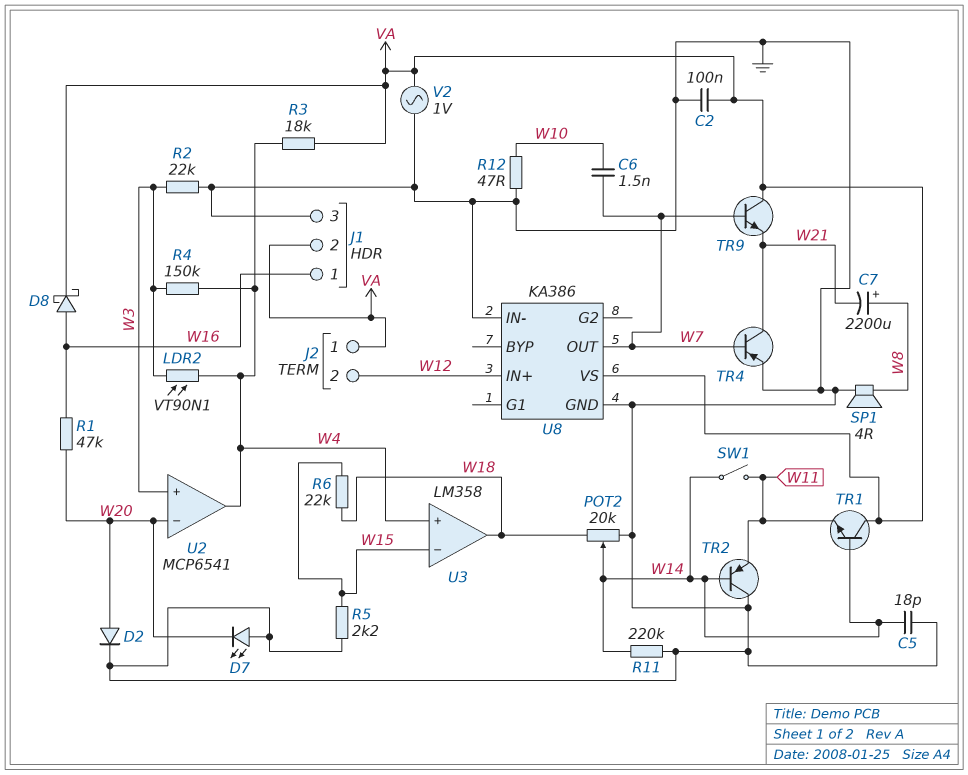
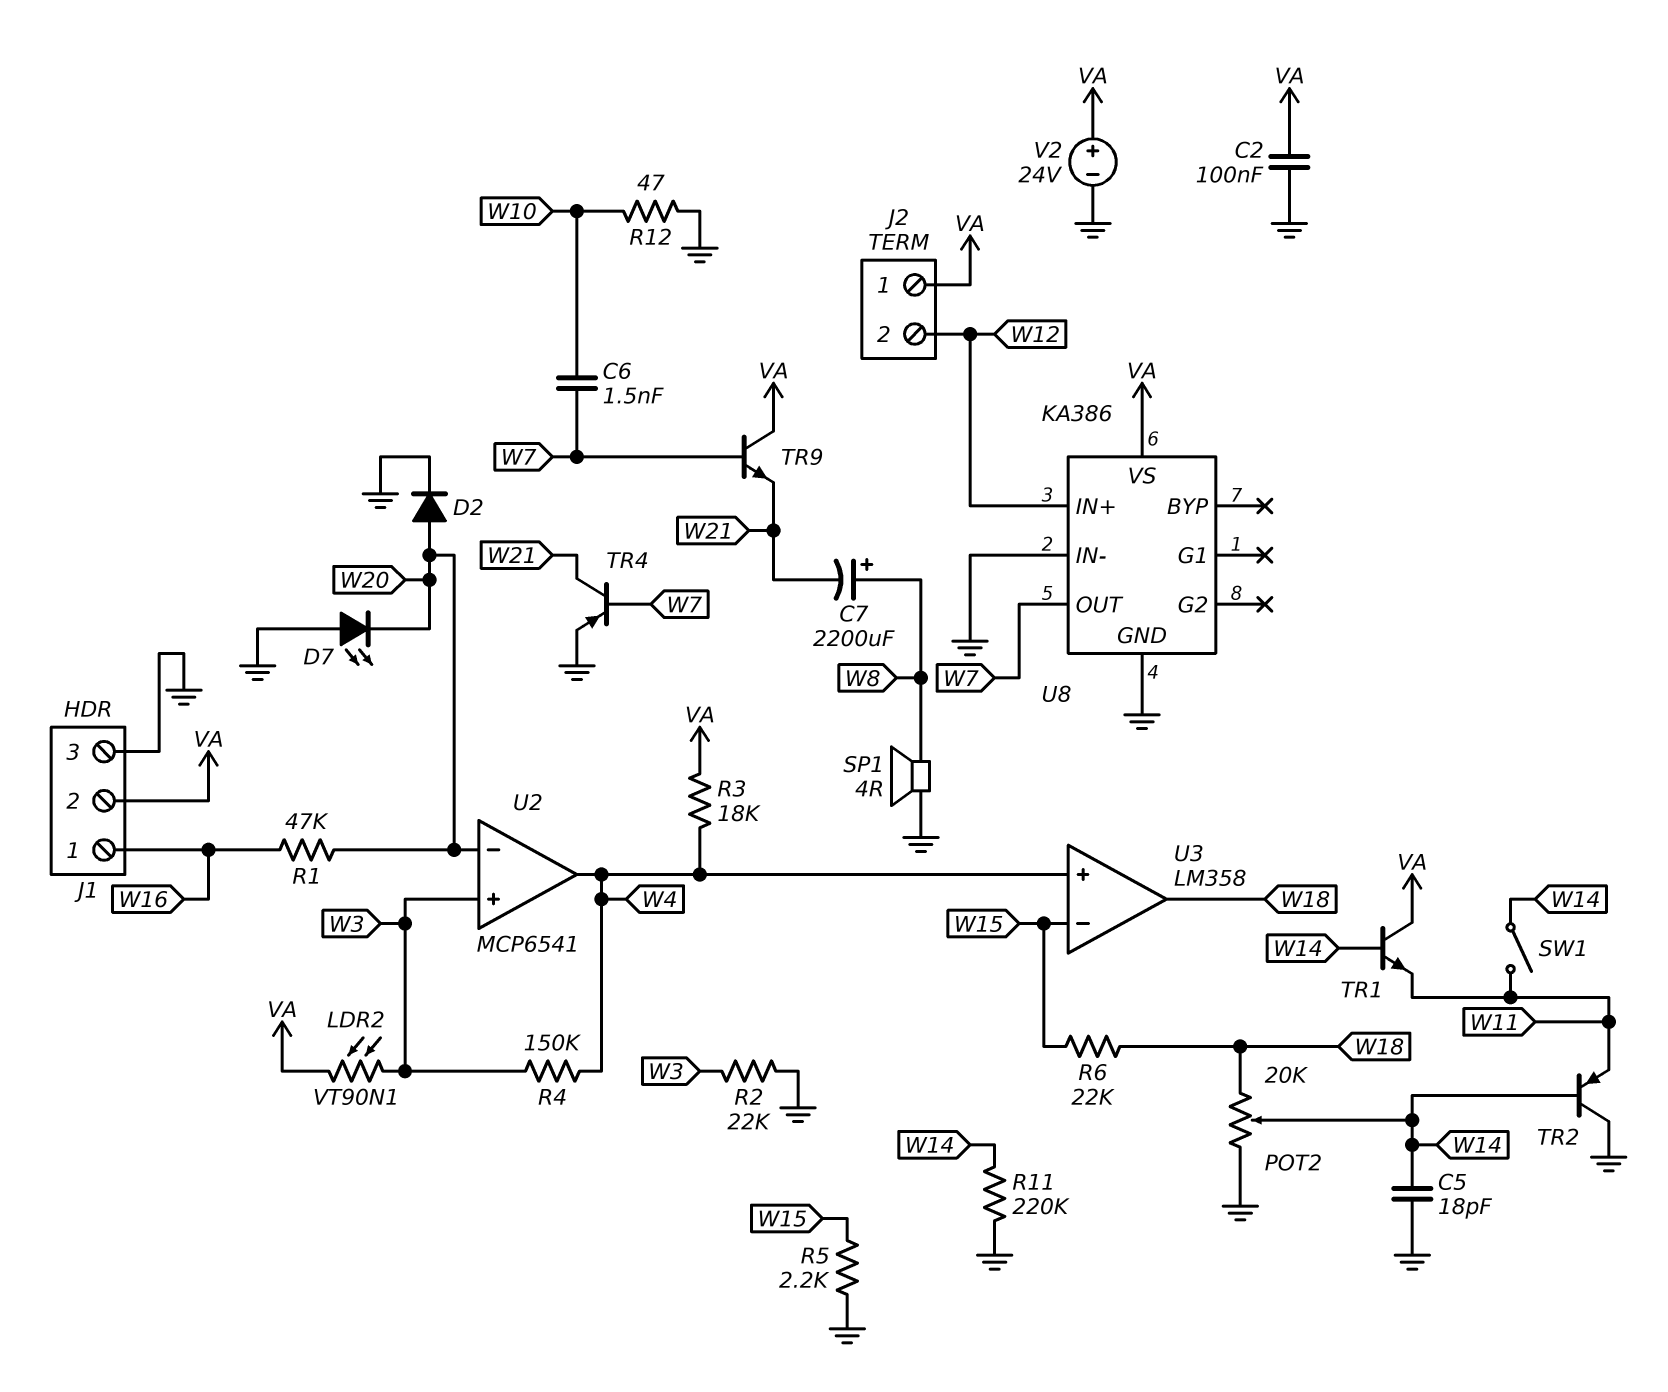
D8: schottky (A W16, K VA) -> none
LDR2: VT90N1 (W3, W4) -> VT90N1 (VA, W3)
V2: AC 1V (GND, VA) -> 24V (plus VA, minus GND)

